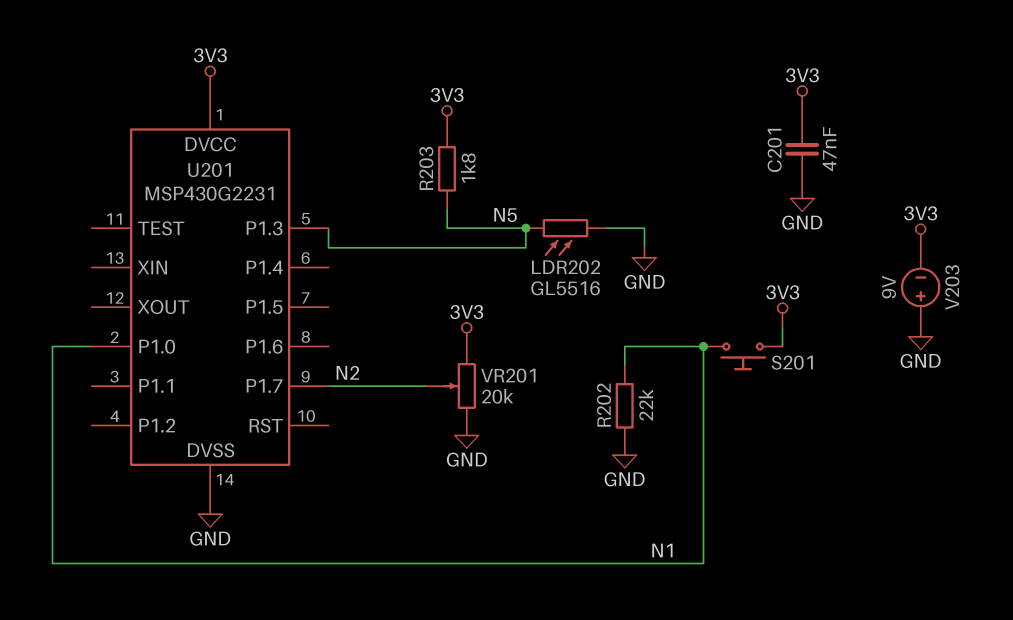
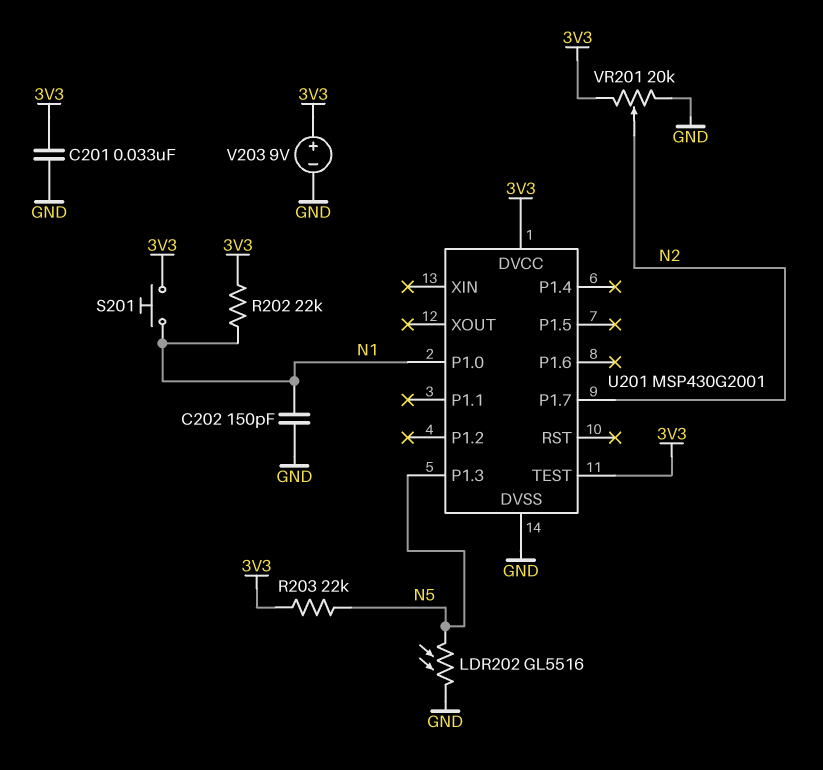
C201: 47nF (3V3, GND) -> 33nF (3V3, GND)
C202: none -> 150pF (GND, N1)
R202: 22k (GND, N1) -> 22k (3V3, N1)
R203: 1.8k (3V3, N5) -> 22k (3V3, N5)
U201: MSP430G2231 -> MSP430G2001
U201 pin TEST: none -> 3V3
V203: 9V (plus GND, minus 3V3) -> 9V (plus 3V3, minus GND)

